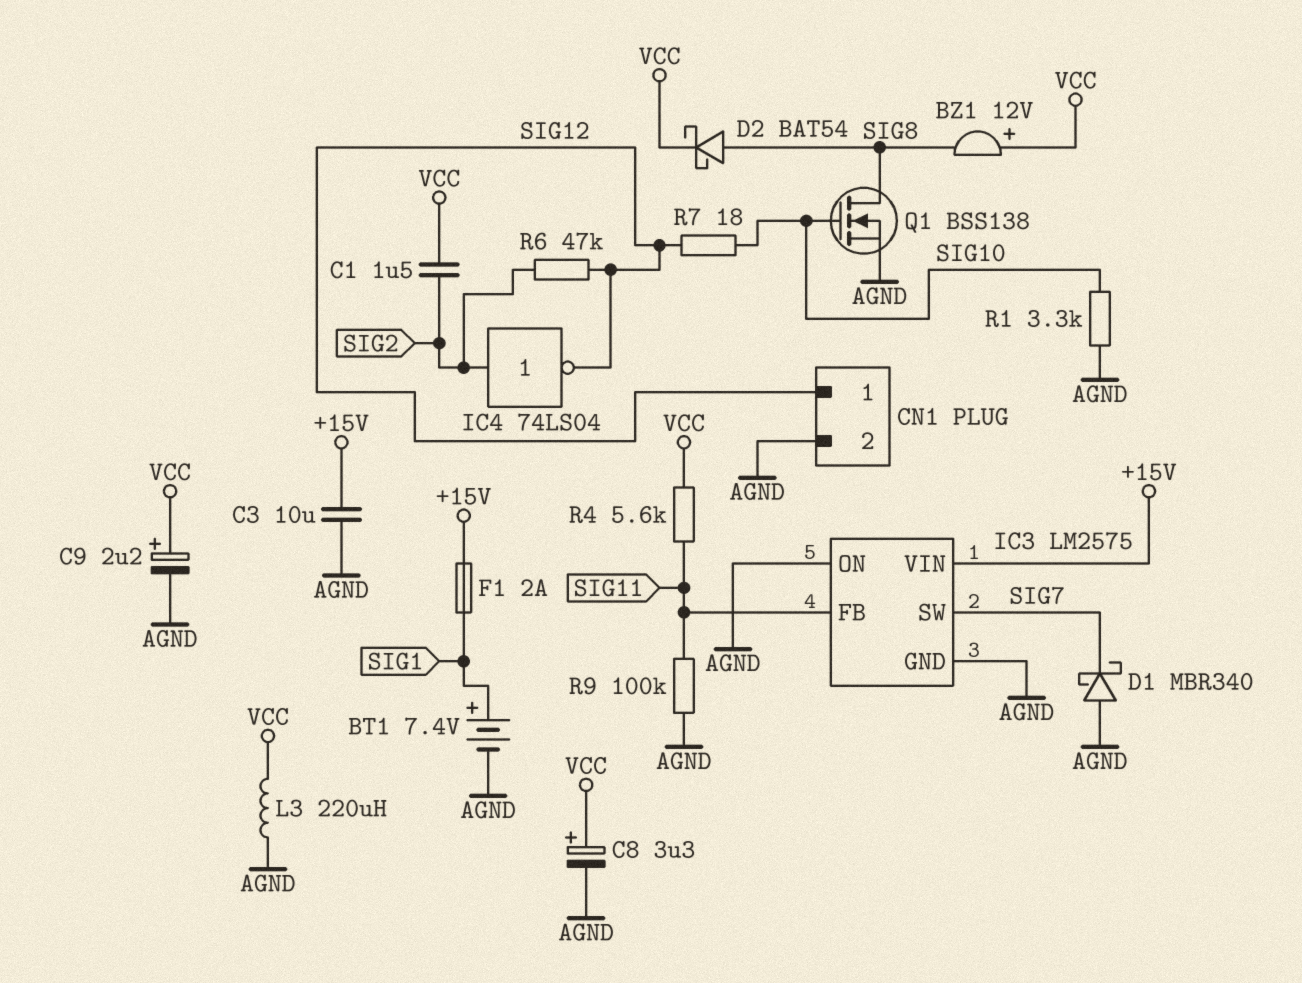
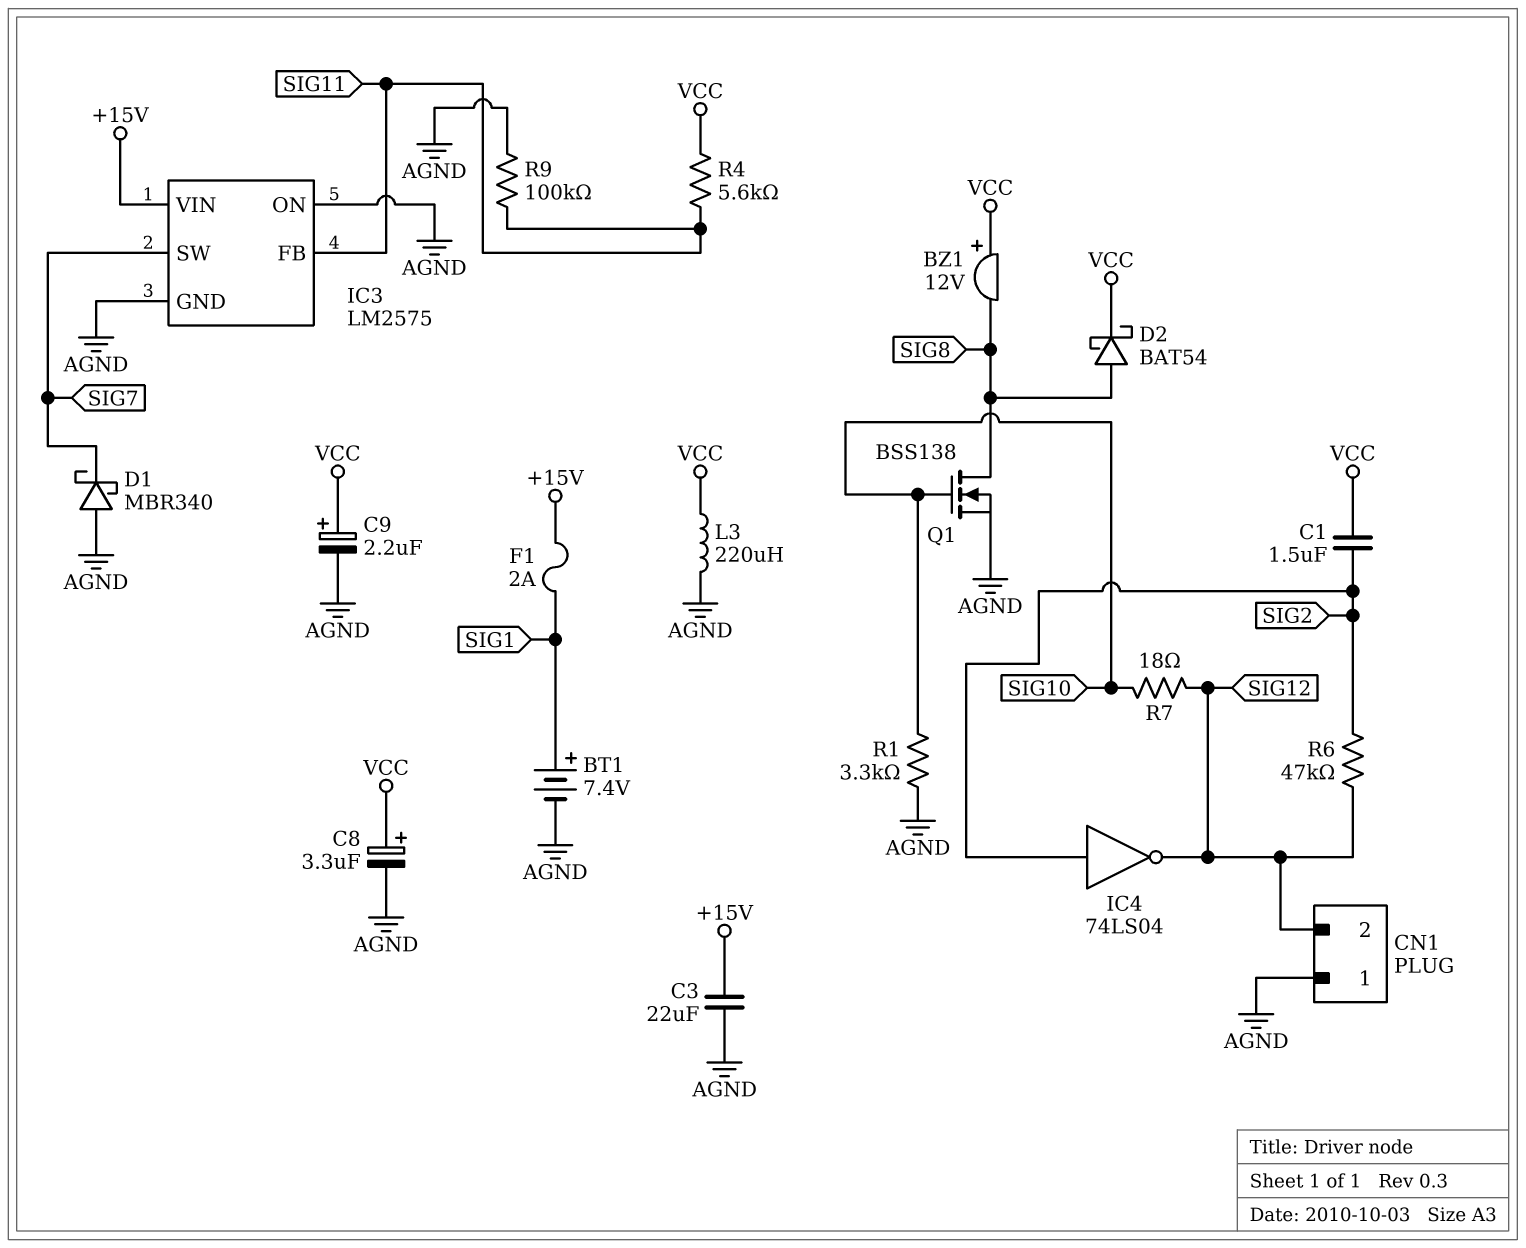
C3: 10uF (+15V, AGND) -> 22uF (+15V, AGND)
CN1 pin 1: SIG12 -> AGND
CN1 pin 2: AGND -> SIG12

